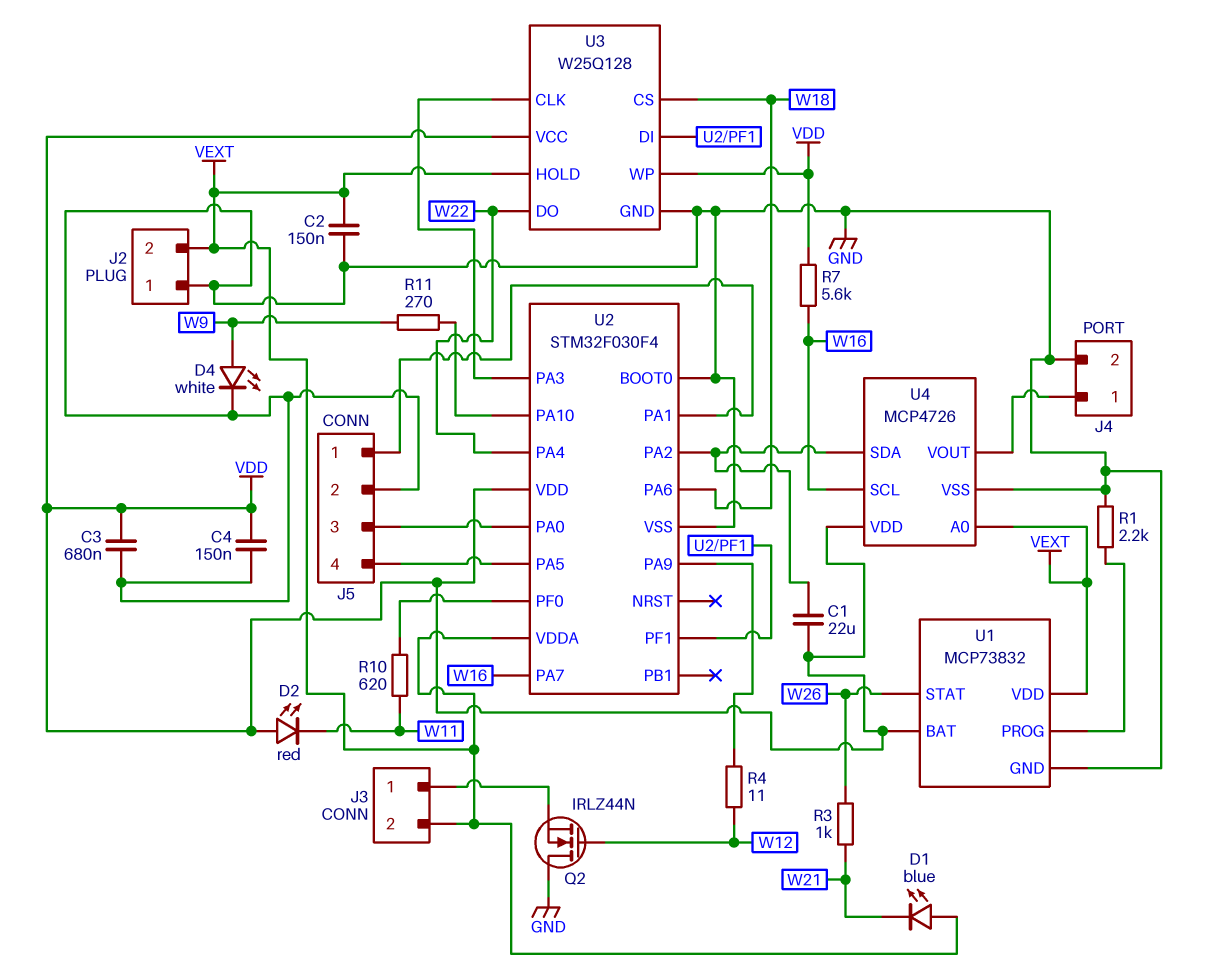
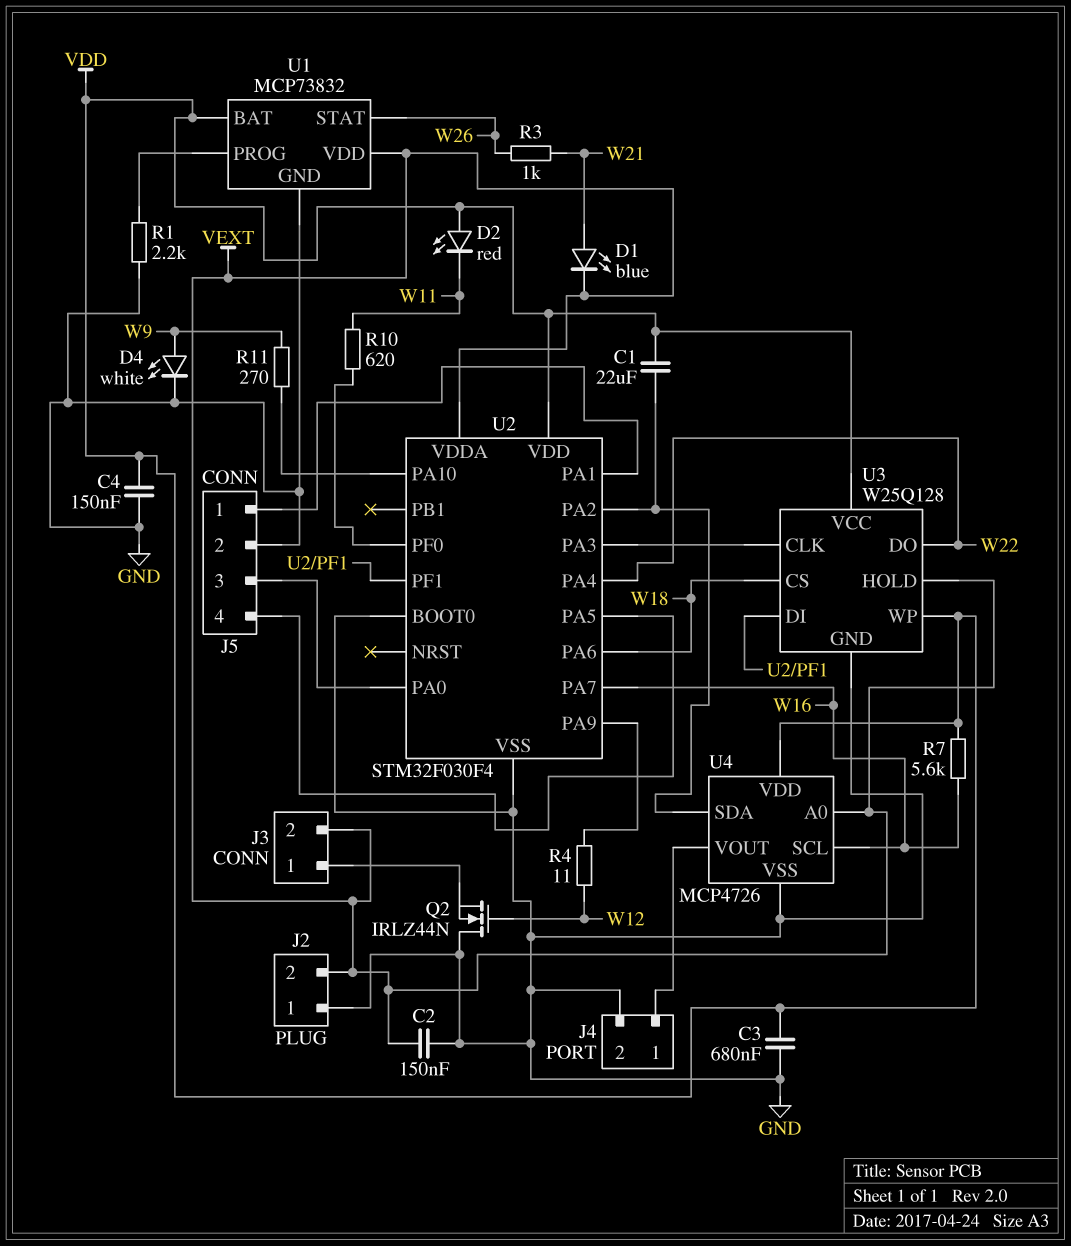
D1: LED blue (A VEXT, K W21) -> LED blue (A W21, K VEXT)

